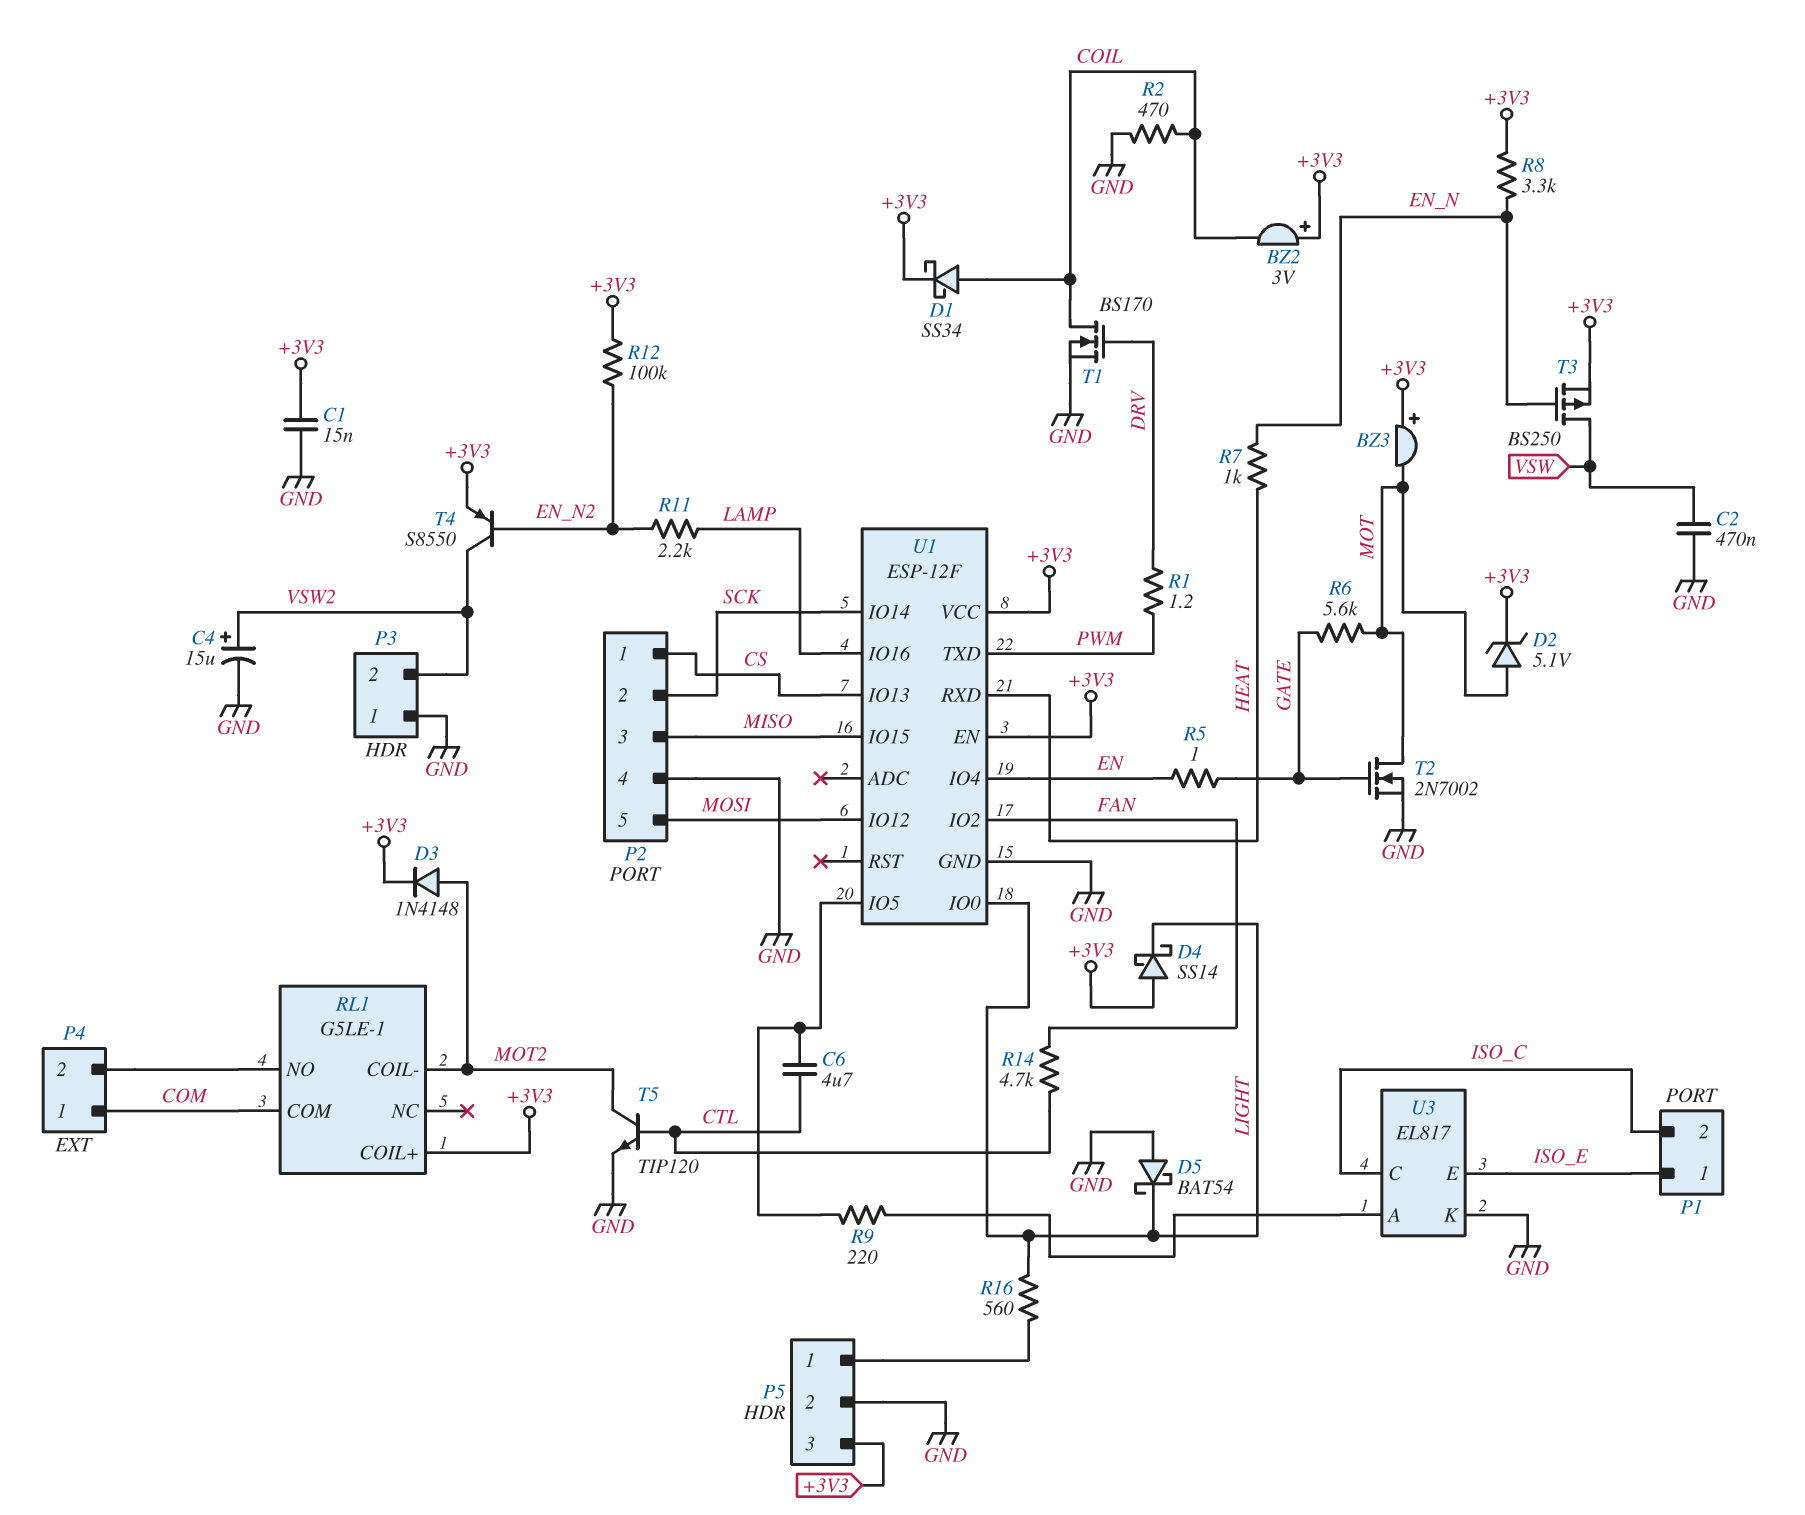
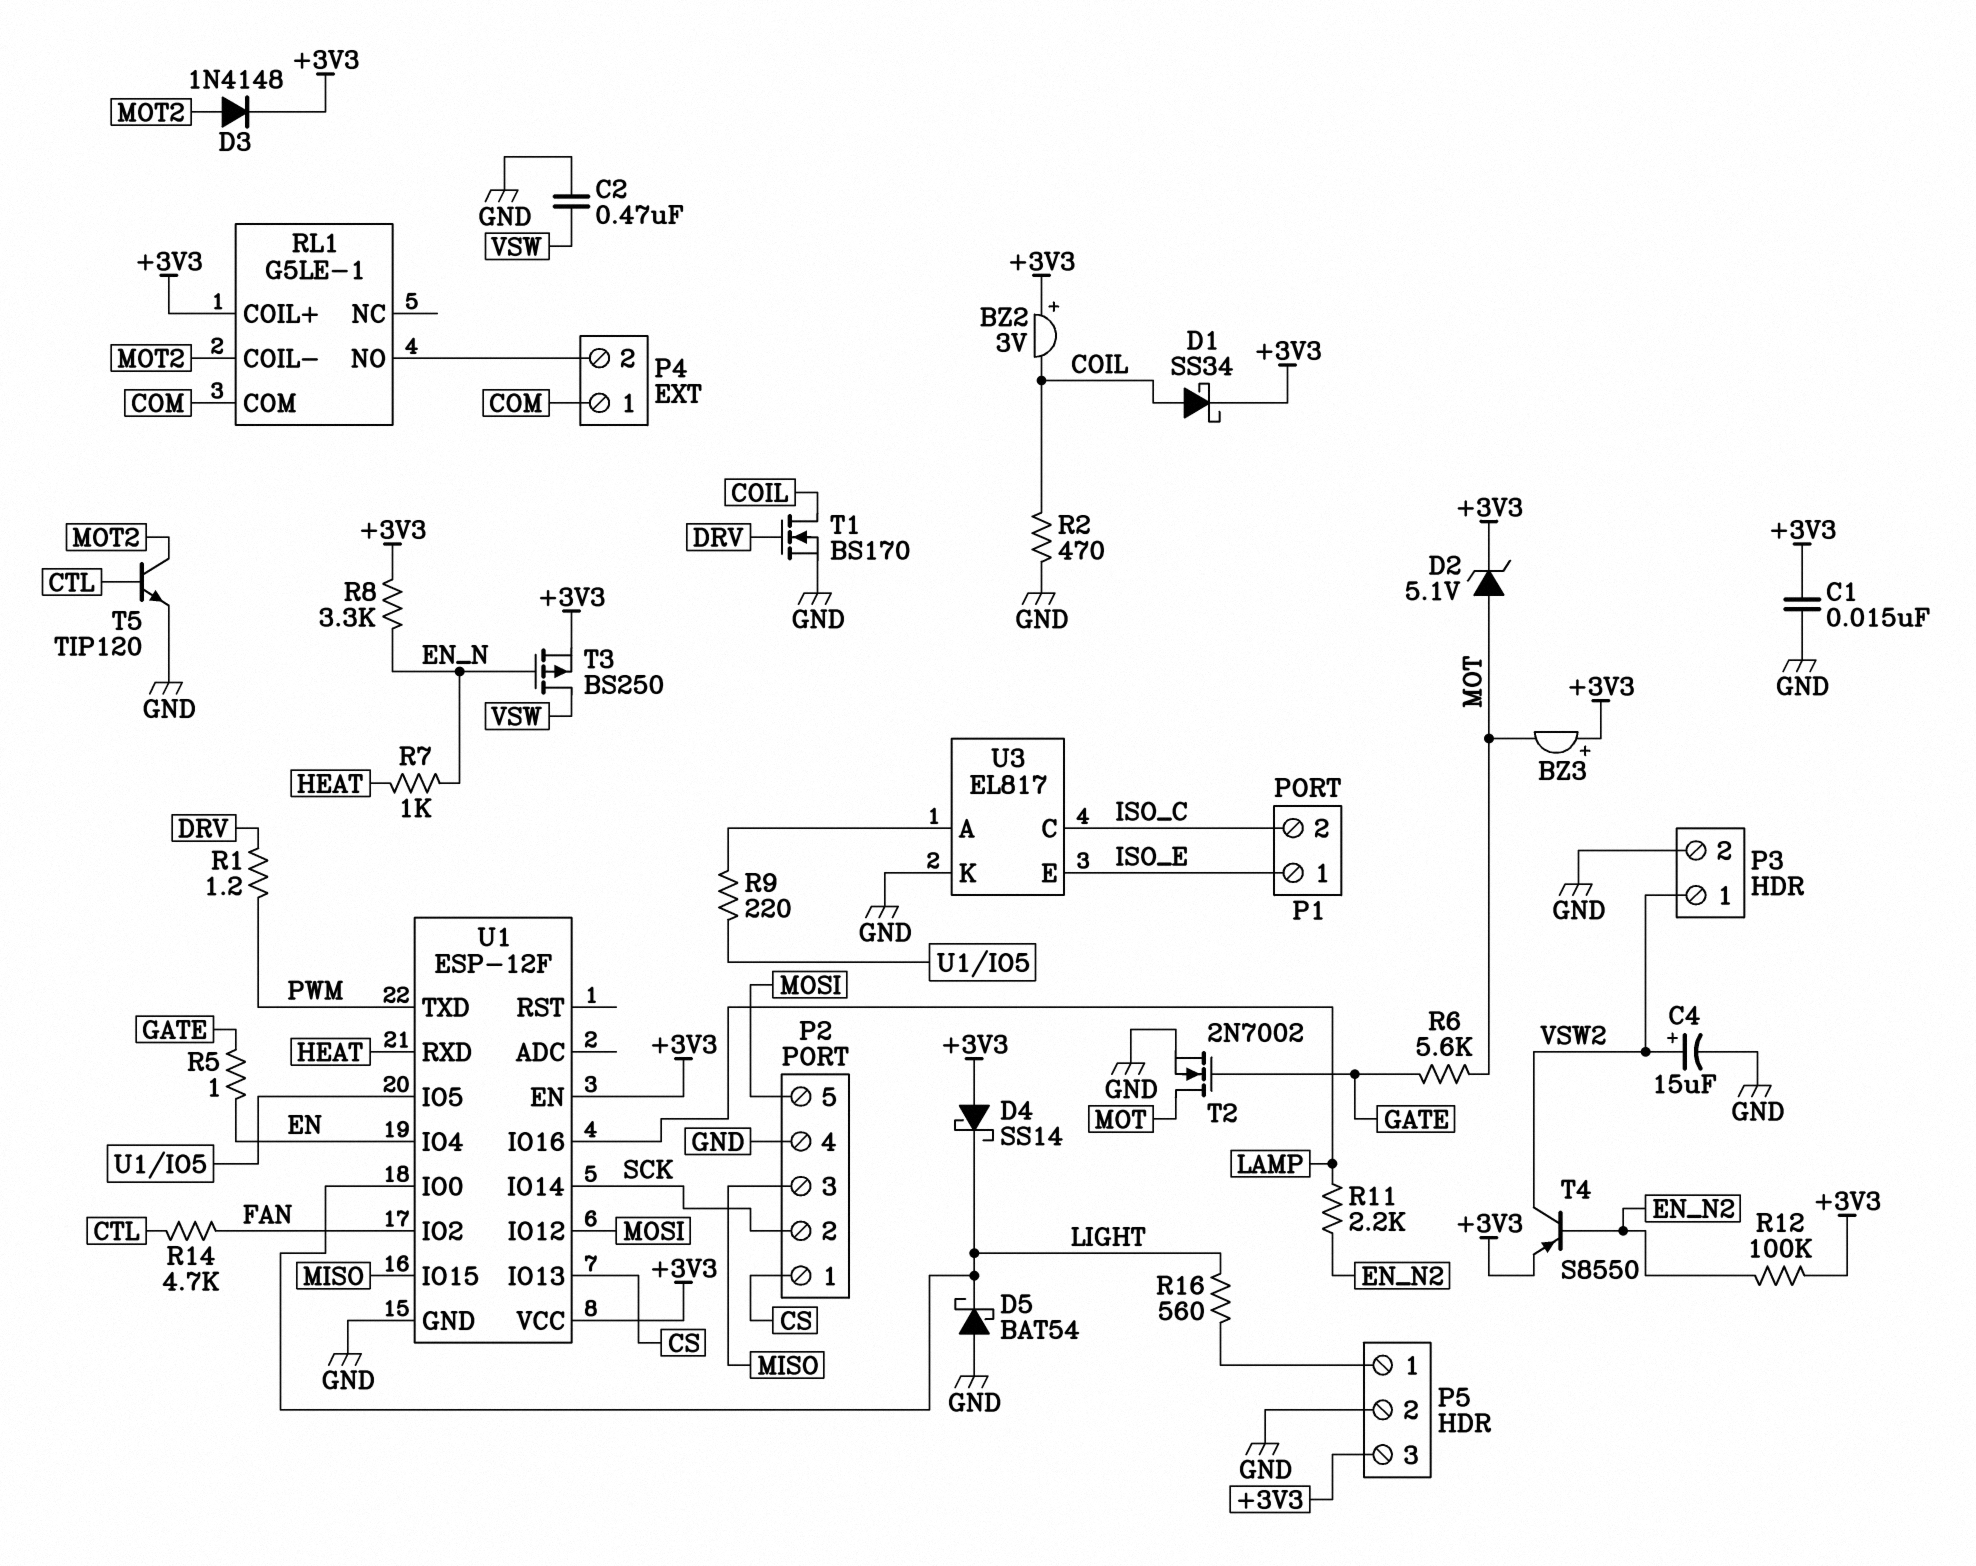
C6: 4.7uF (CTL, U1/IO5) -> none
P3 pin 1: GND -> VSW2
P3 pin 2: VSW2 -> GND

